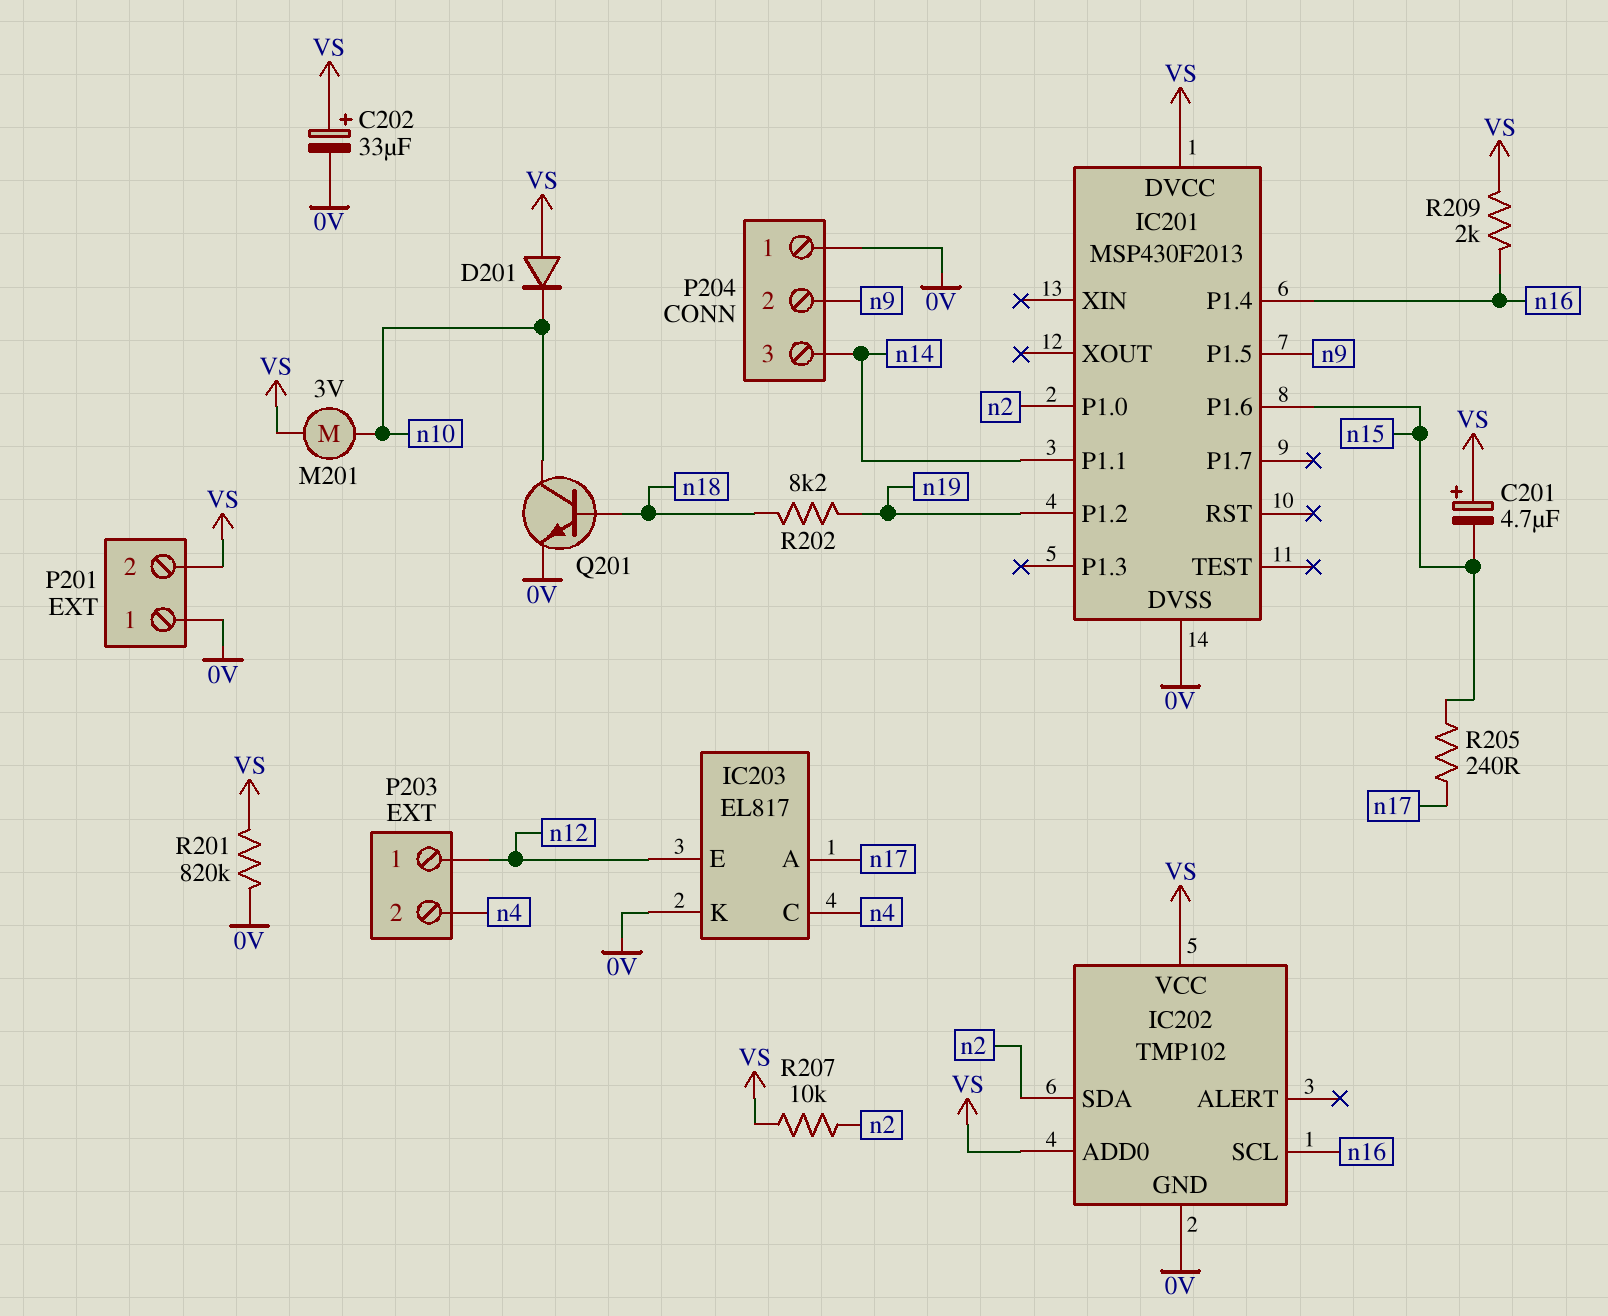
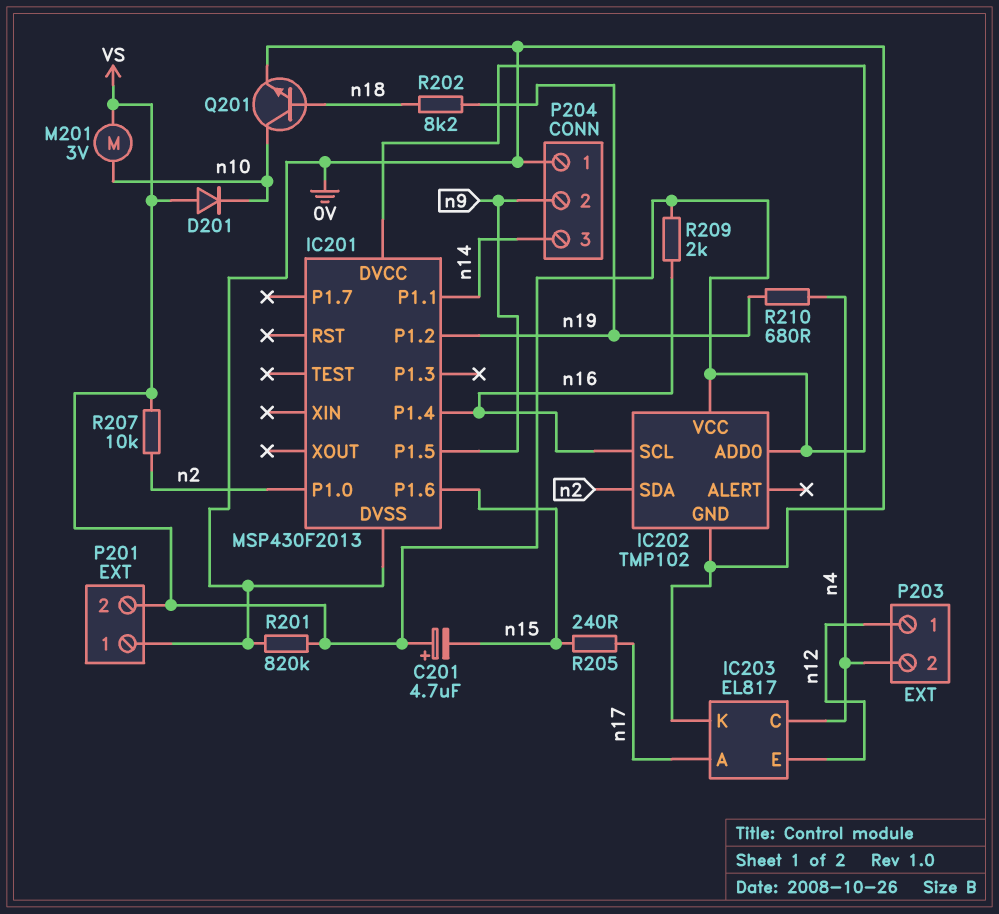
C202: 33uF (plus VS, minus 0V) -> none
R210: none -> 680 (n4, n19)

